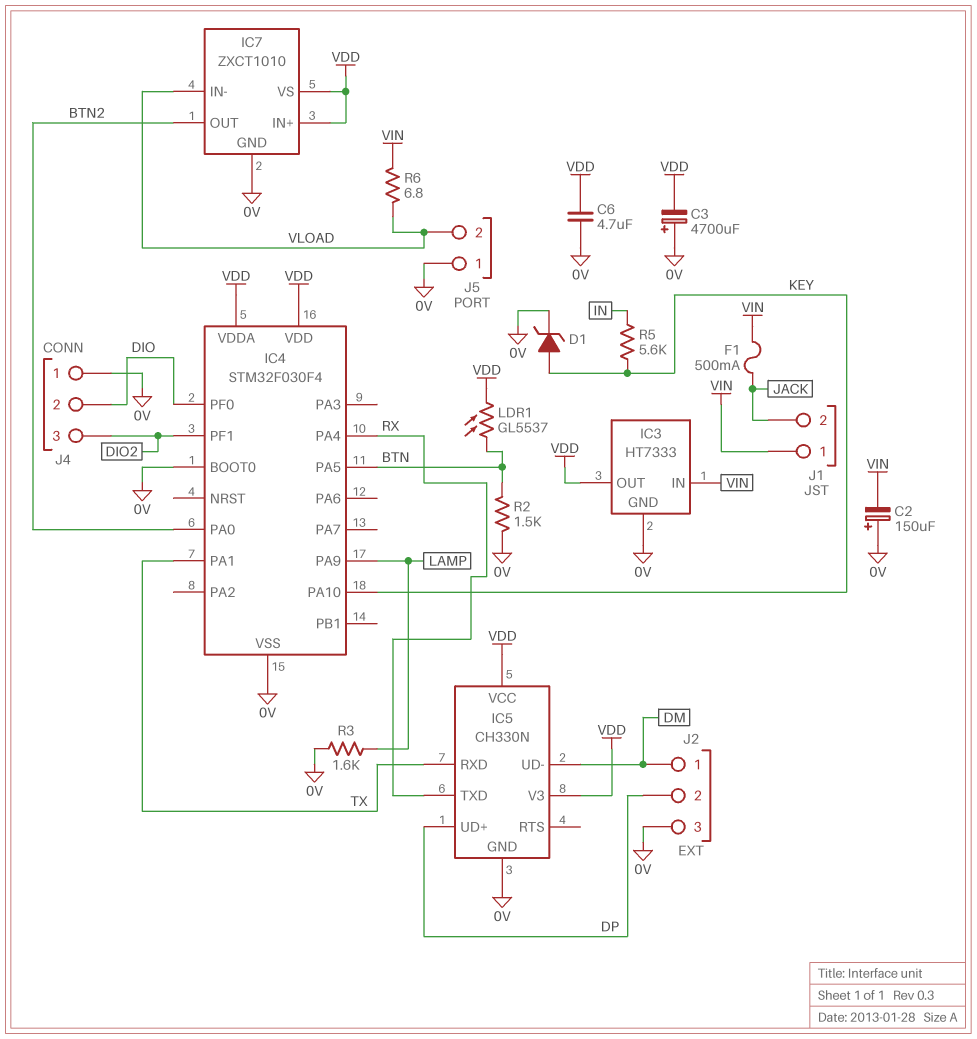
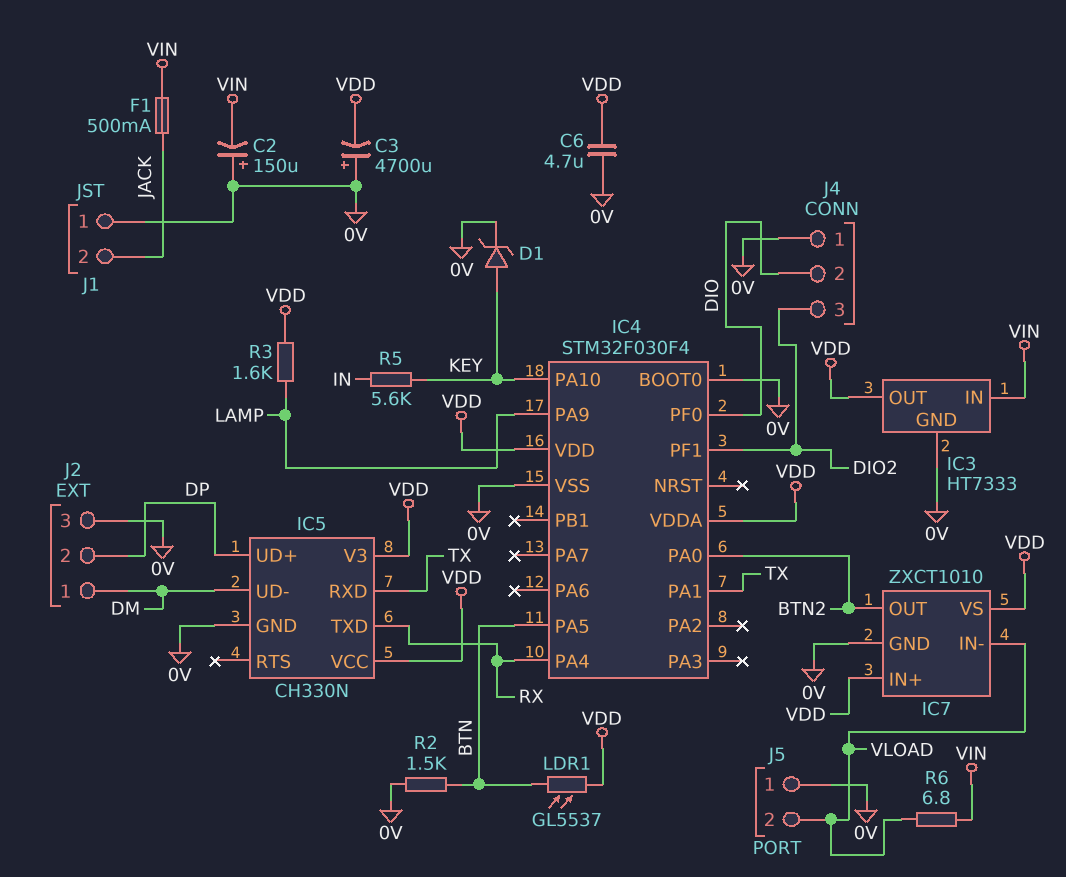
J1 pin 1: VIN -> 0V
R3: 1.6k (0V, LAMP) -> 1.6k (LAMP, VDD)

